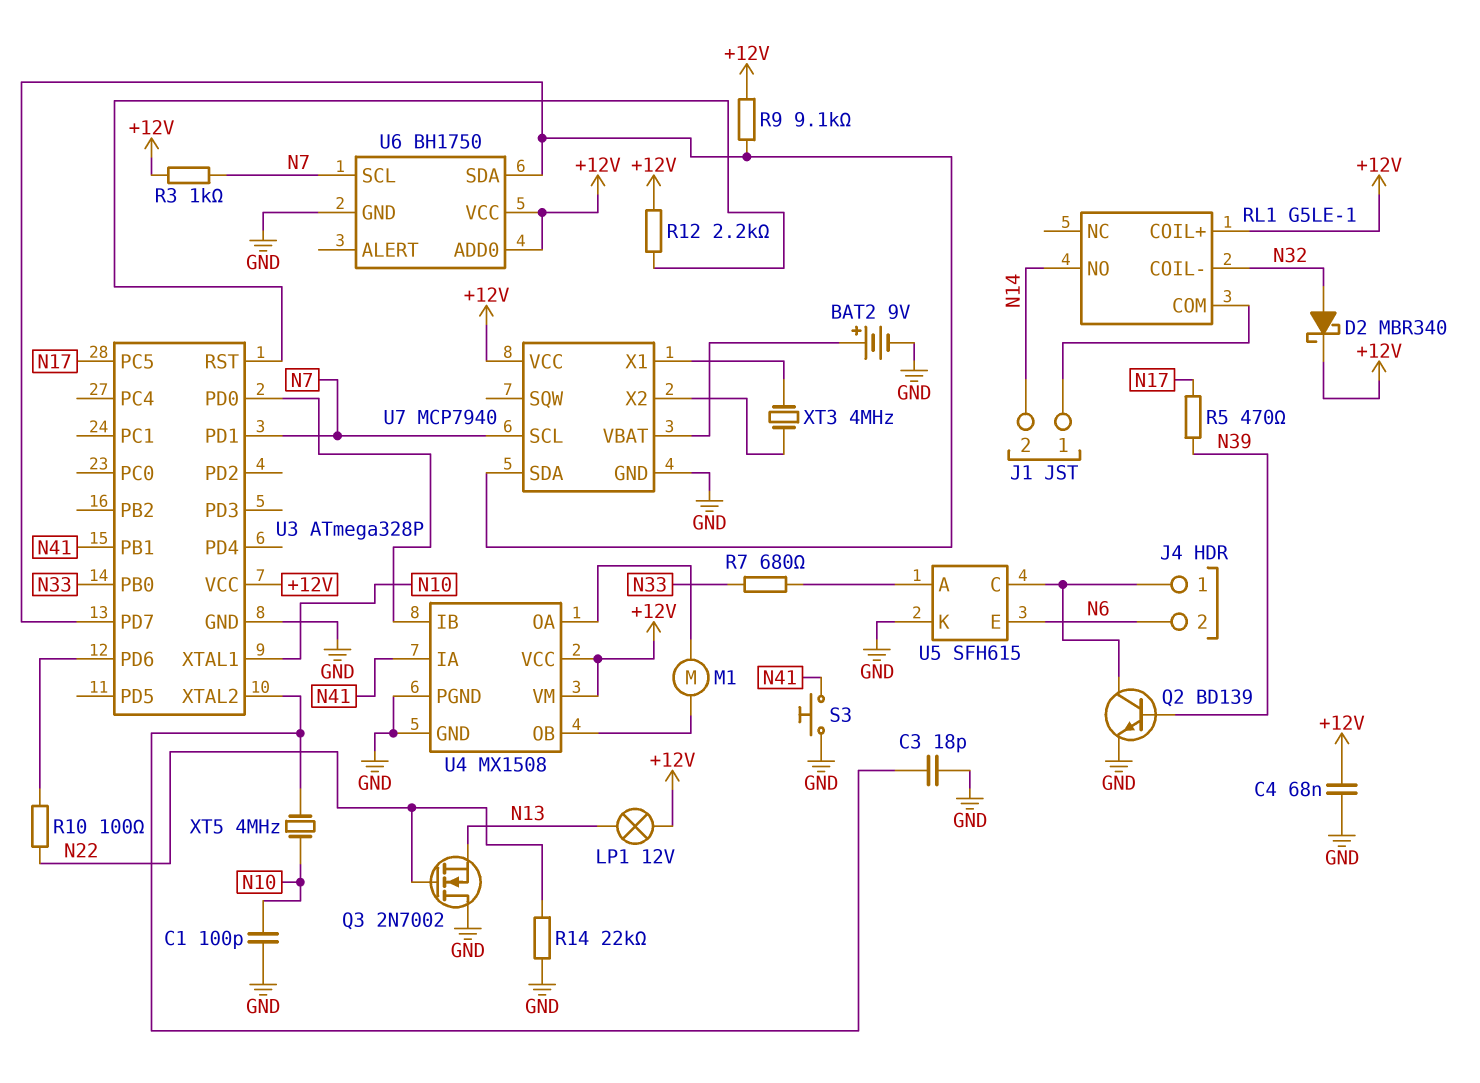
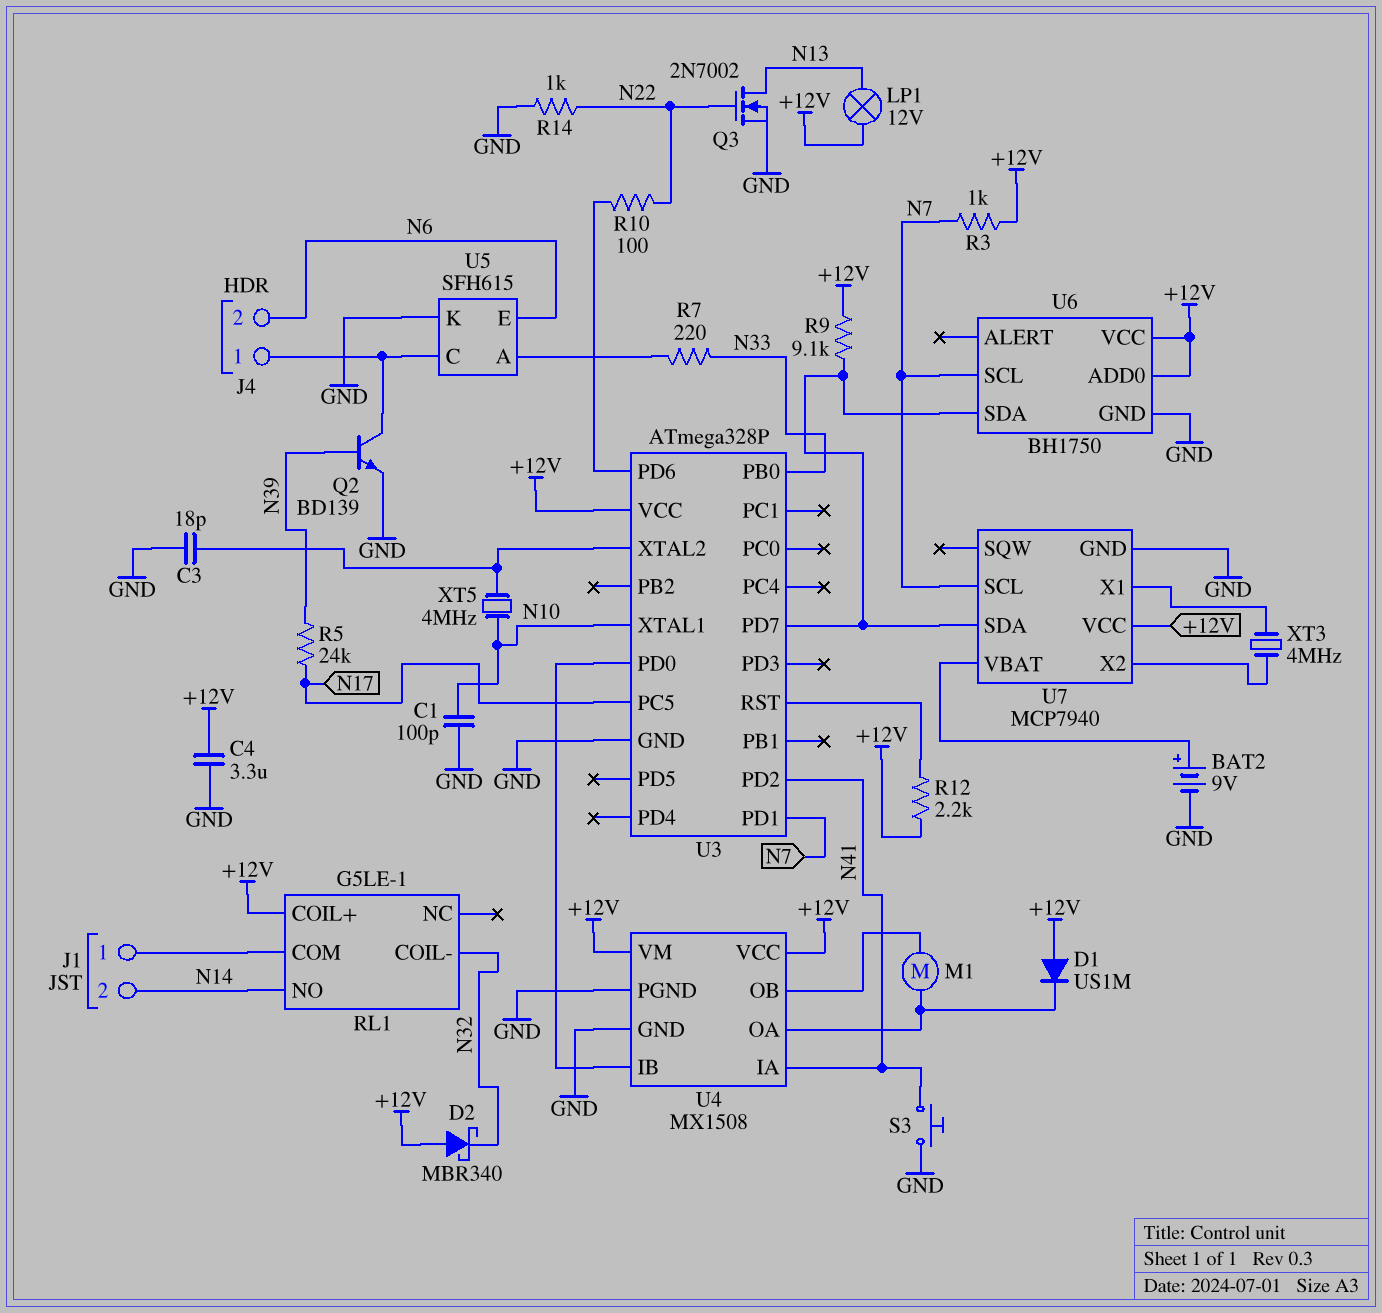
C4: 68nF (+12V, GND) -> 3.3uF (+12V, GND)
D1: none -> diode US1M (A +12V, K U4/OA)
D2: schottky MBR340 (A N32, K +12V) -> schottky MBR340 (A +12V, K N32)
Q3: NMOS 2N7002 (G N22, D GND, S N13) -> NMOS 2N7002 (G N22, D N13, S GND)
R5: 470 (N17, N39) -> 24k (N17, N39)
R7: 680 (N33, U5/A) -> 220 (N33, U5/A)
R14: 22k (GND, N22) -> 1k (GND, N22)
U3 pin PB1: N41 -> none
U3 pin PD2: none -> N41

